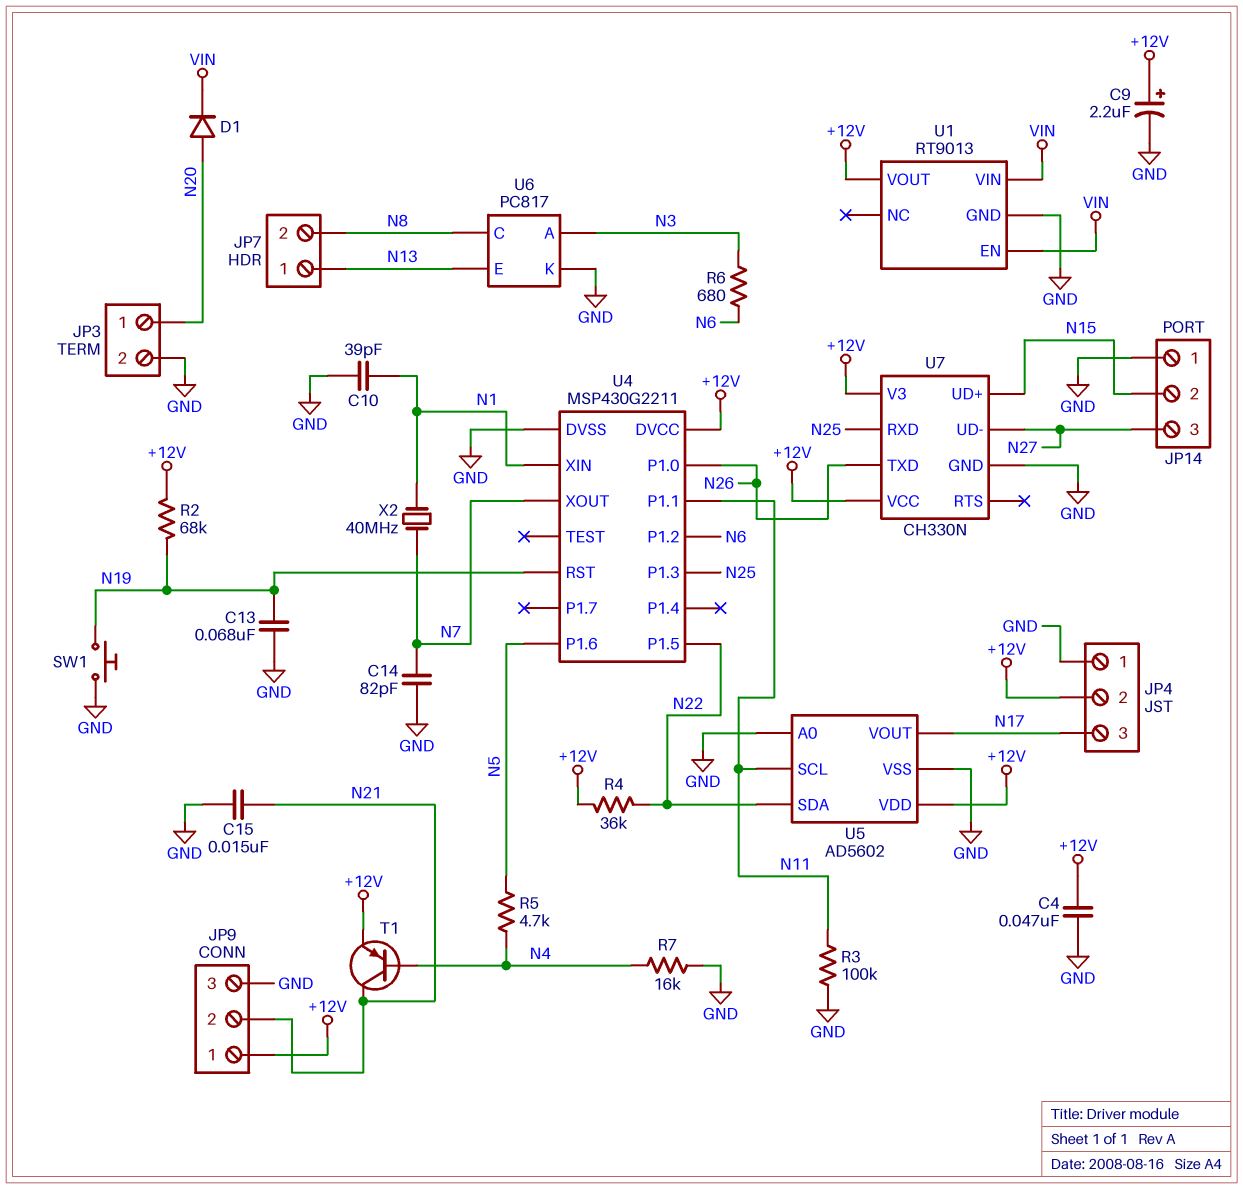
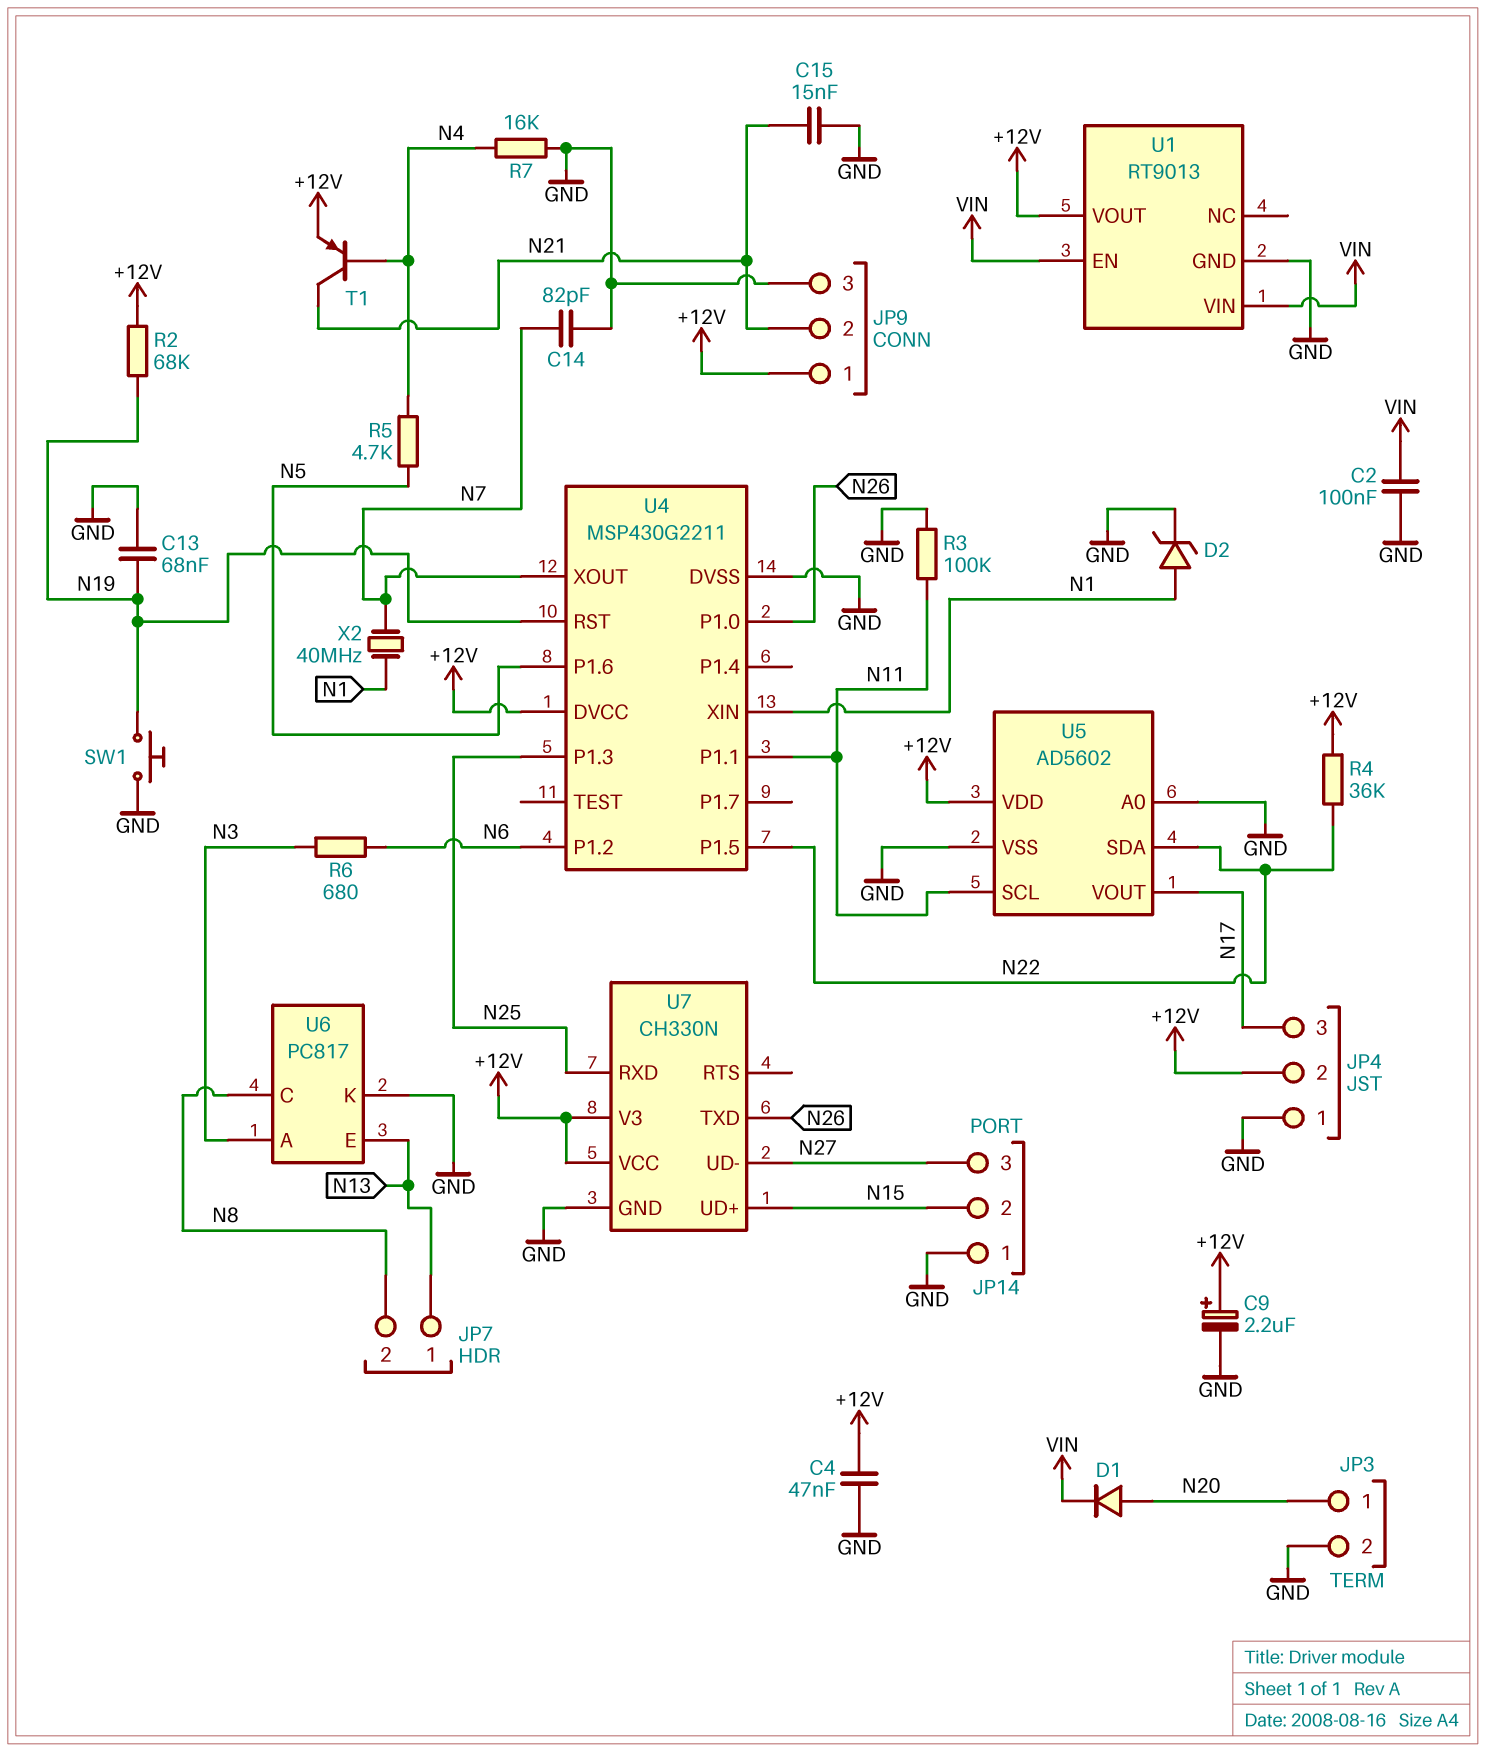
C2: none -> 100nF (GND, VIN)
C10: 39pF (GND, N1) -> none
D2: none -> zener (A N1, K GND)

